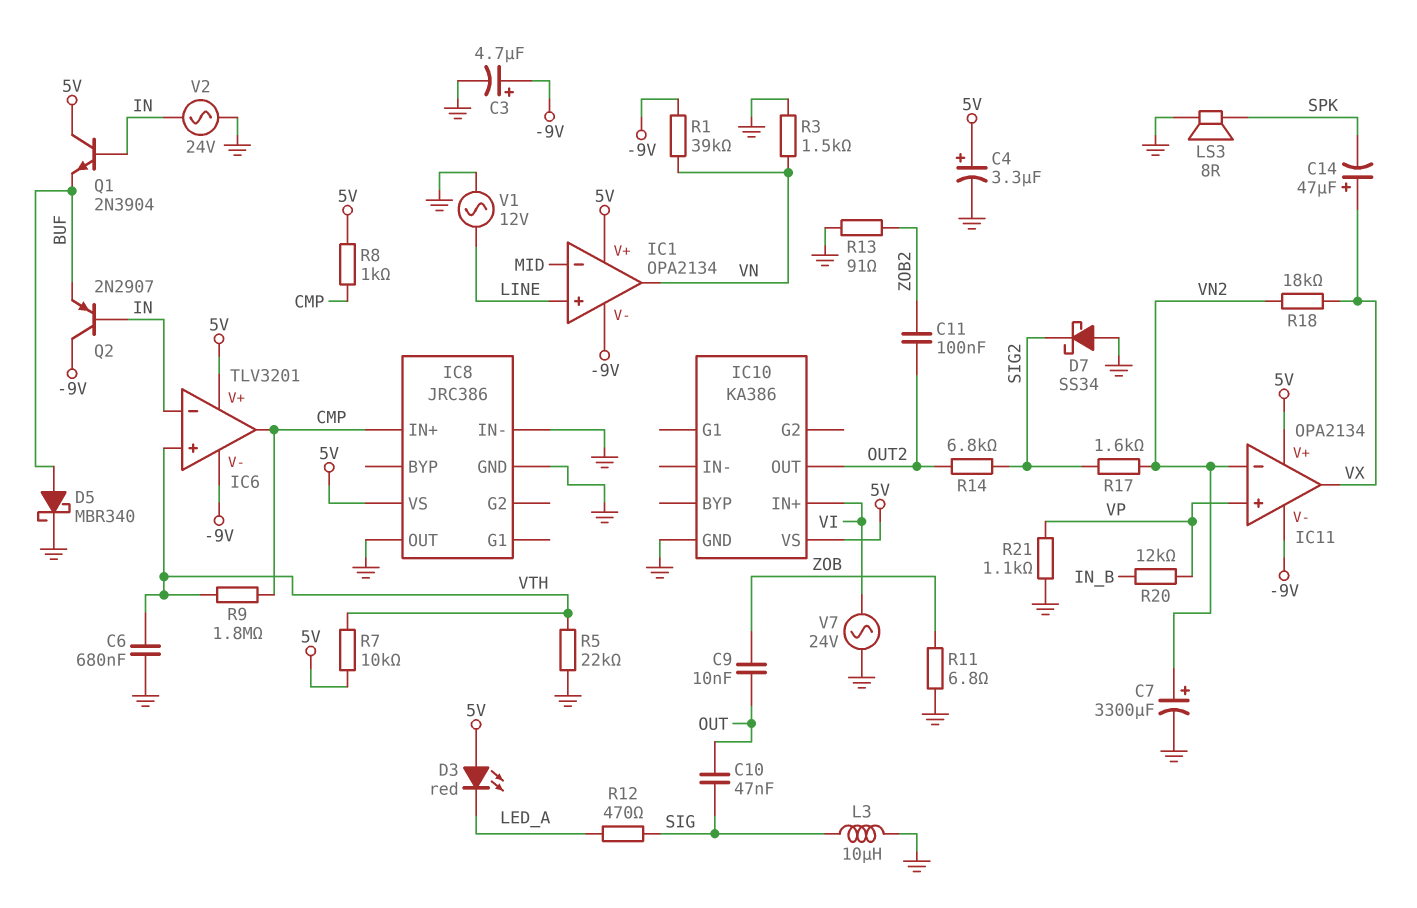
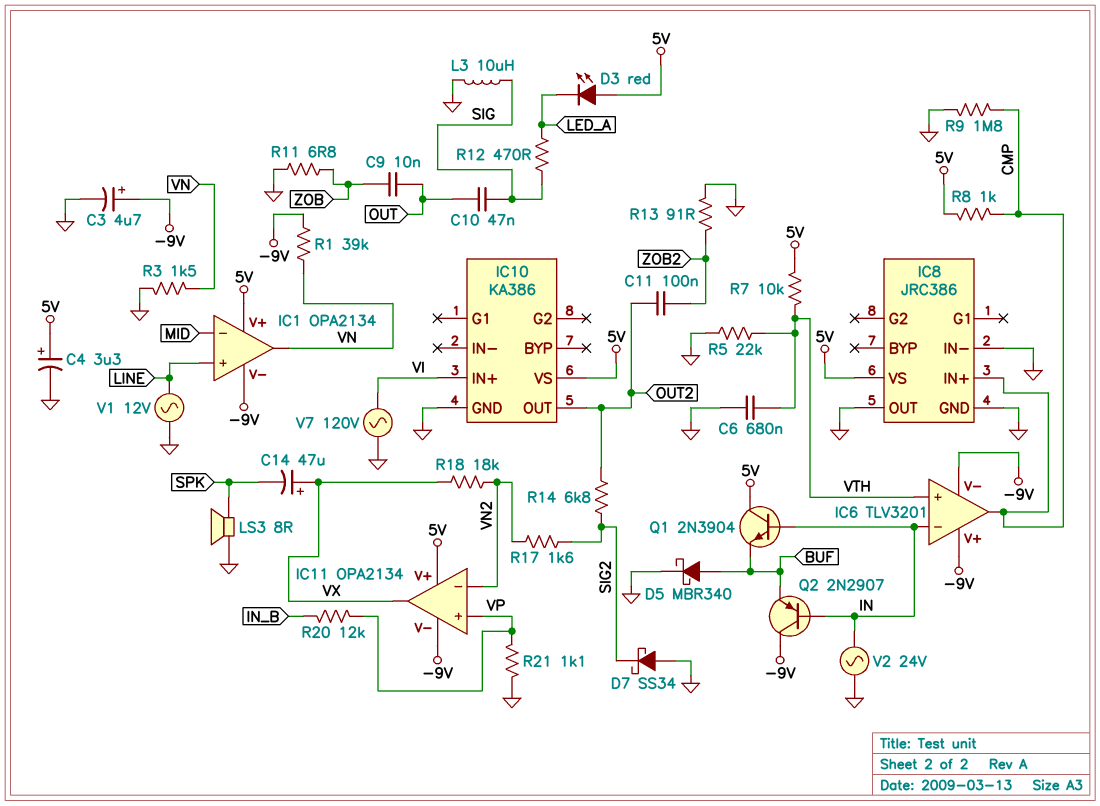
C7: 3300uF (plus VN2, minus GND) -> none
IC6 pin V+: 5V -> -9V
R9: 1.8M (CMP, VTH) -> 1.8M (CMP, GND)
V7: AC 24V (GND, VI) -> AC 120V (GND, VI)

